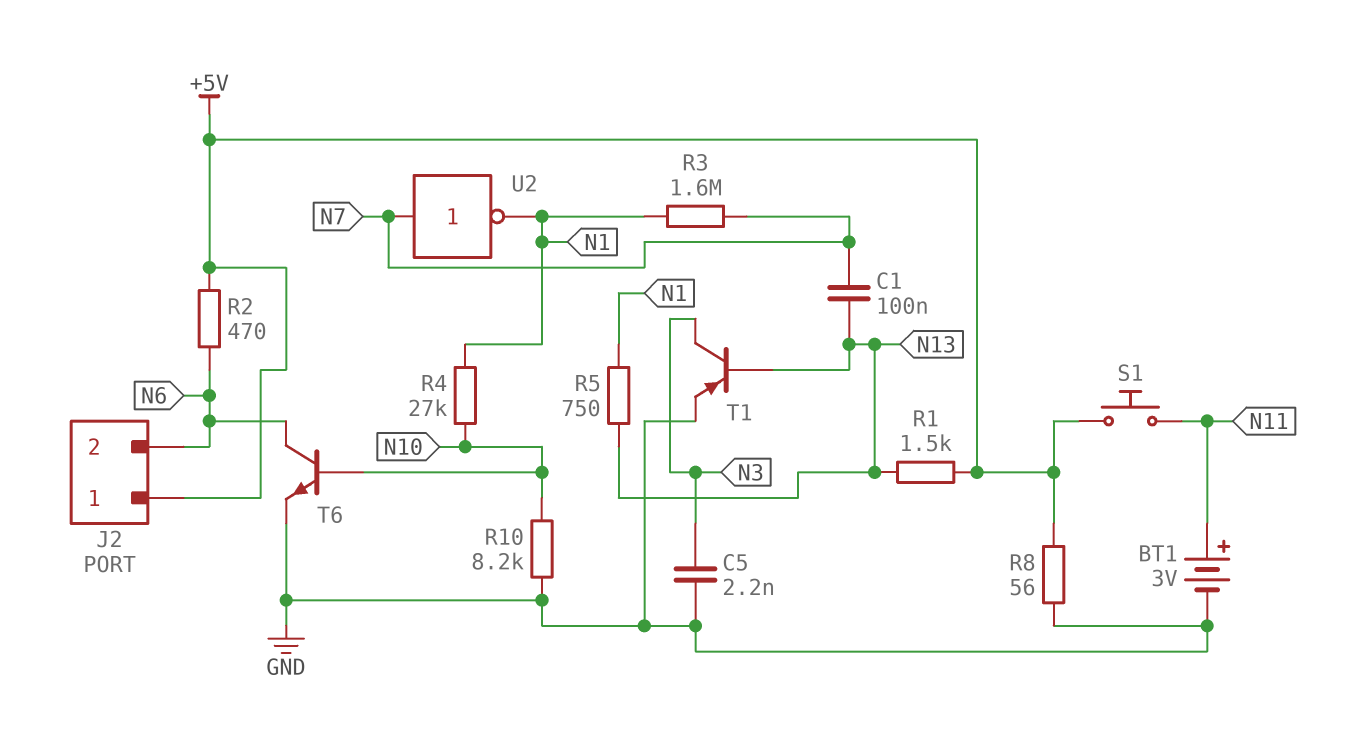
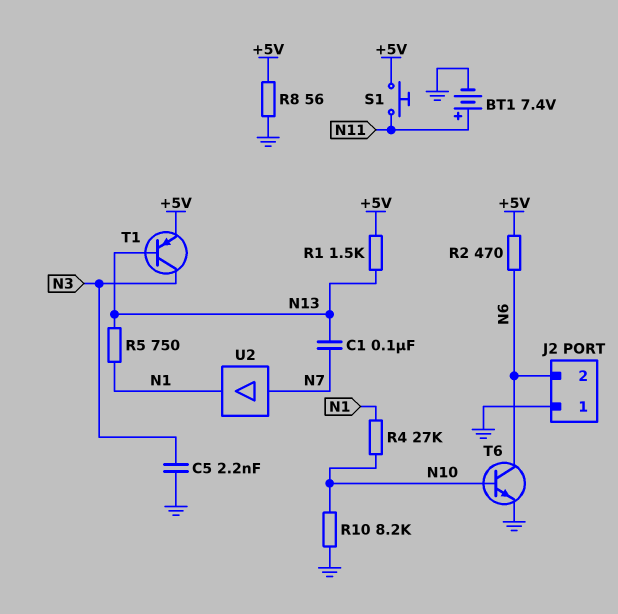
BT1: 3V (plus N11, minus GND) -> 7.4V (plus N11, minus GND)
J2 pin 1: +5V -> GND
R3: 1.6M (N1, N7) -> none
T1: PNP (B N13, C N3, E GND) -> PNP (B N13, C N3, E +5V)
U2: NOT (in N7, out N1) -> buffer (in N7, out N1)

